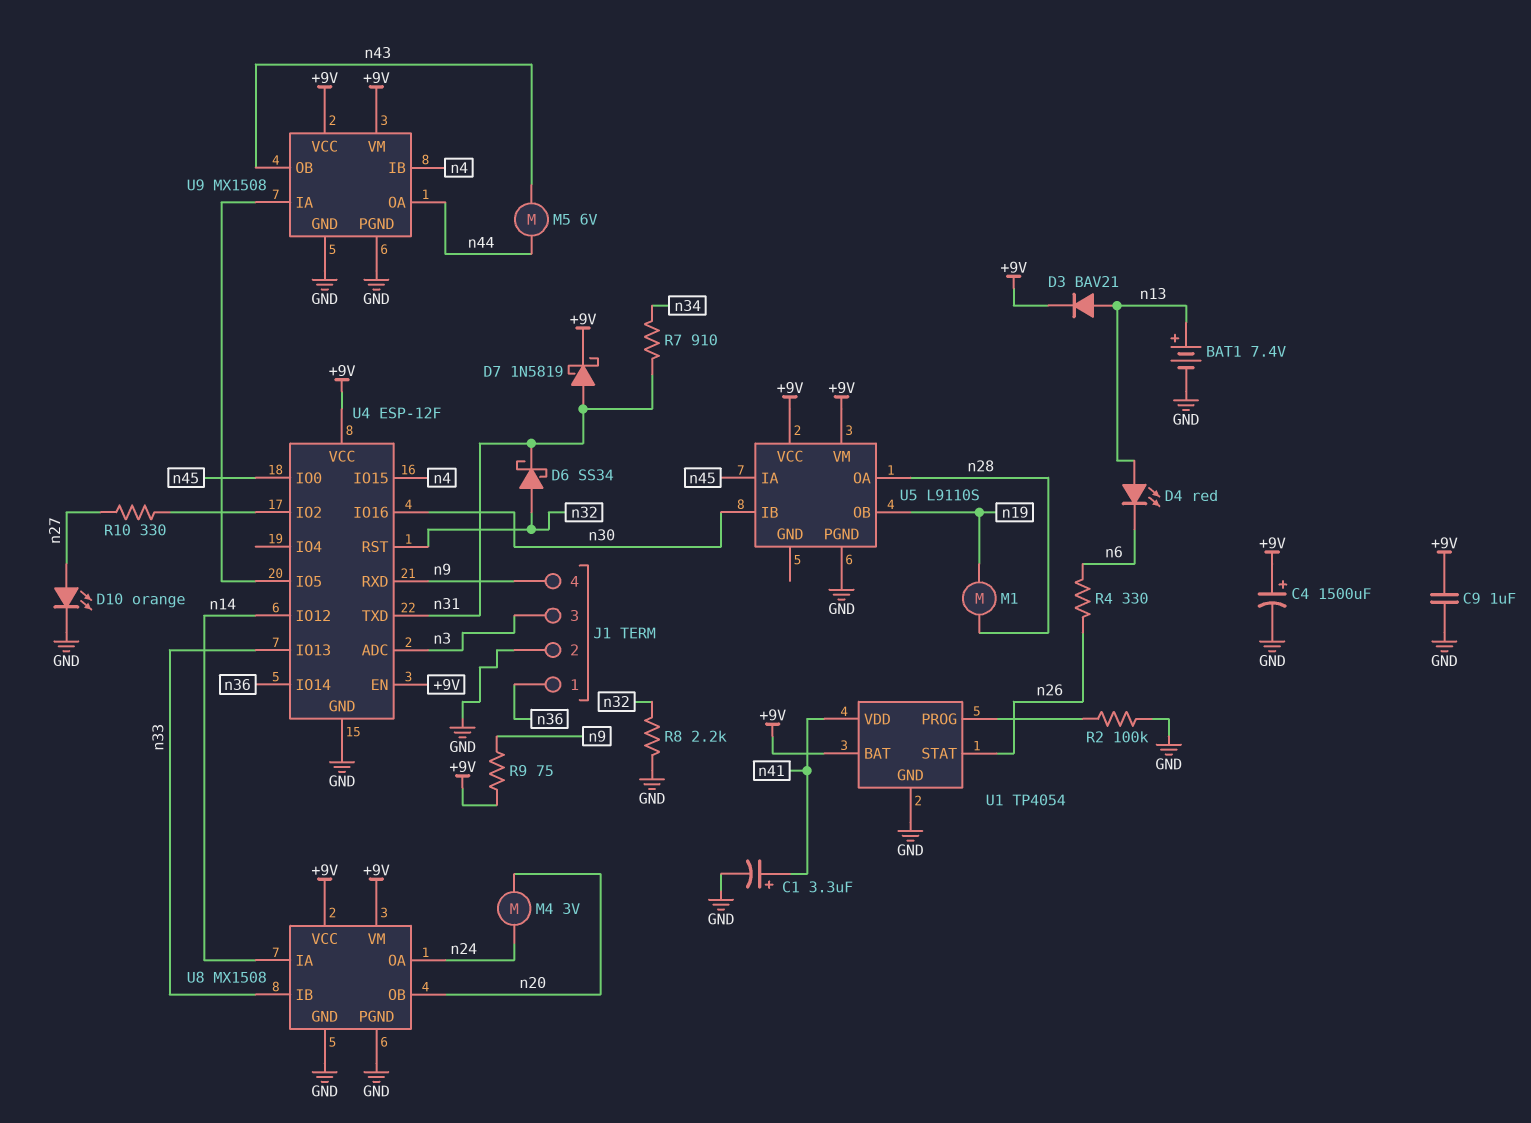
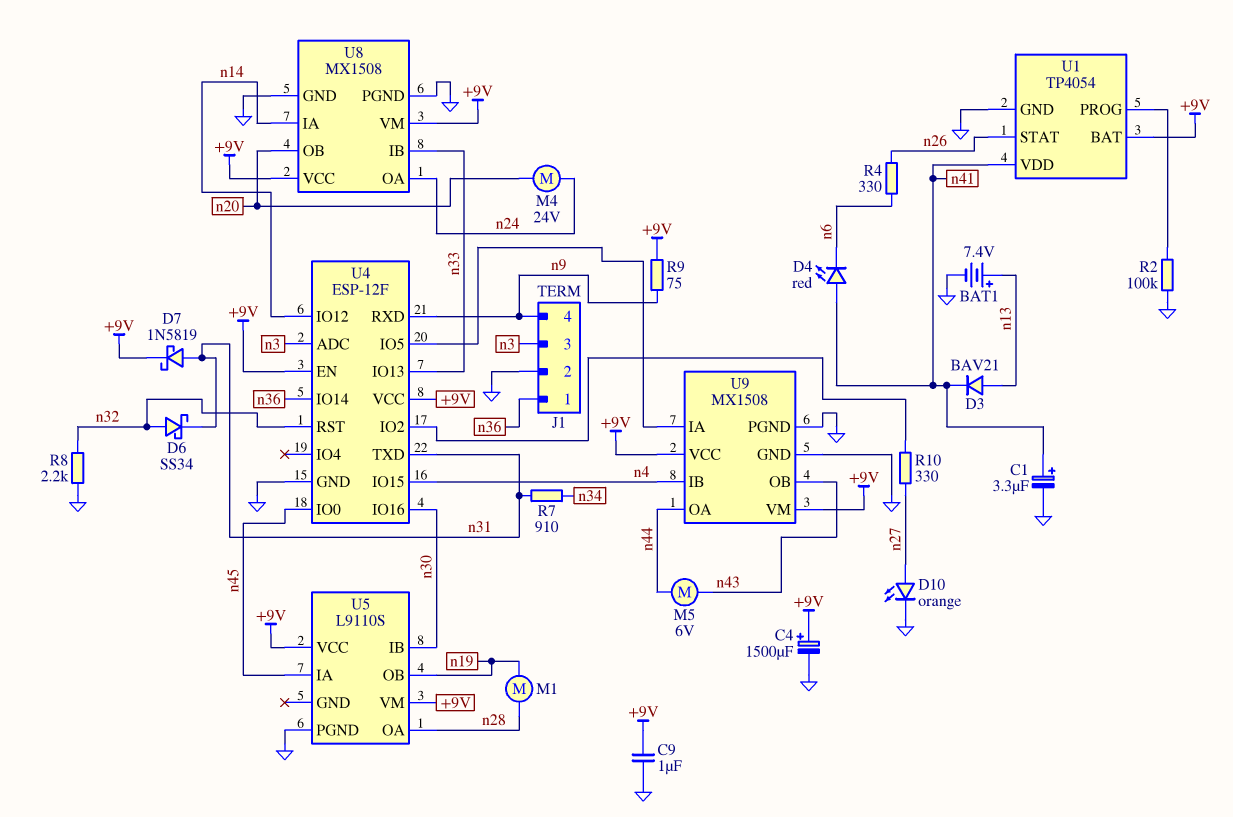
D3: diode BAV21 (A n13, K +9V) -> diode BAV21 (A n13, K n41)
D4: LED red (A n13, K n6) -> LED red (A n41, K n6)
M4: motor 3V (n20, n24) -> motor 24V (n20, n24)

